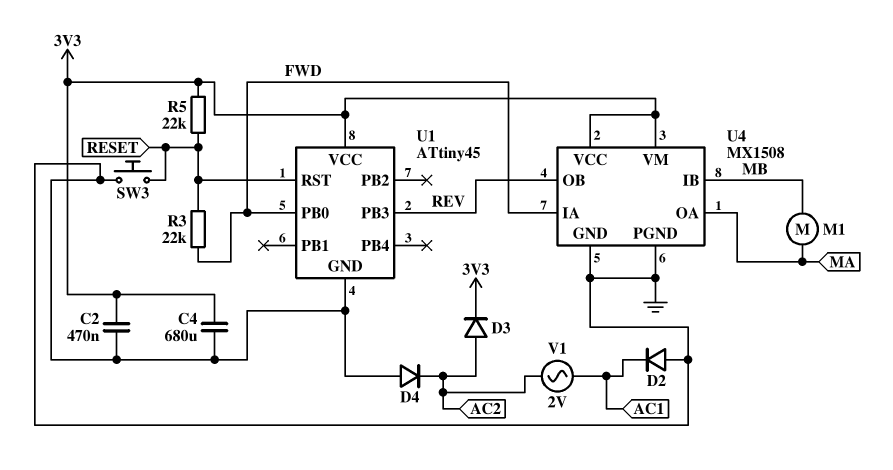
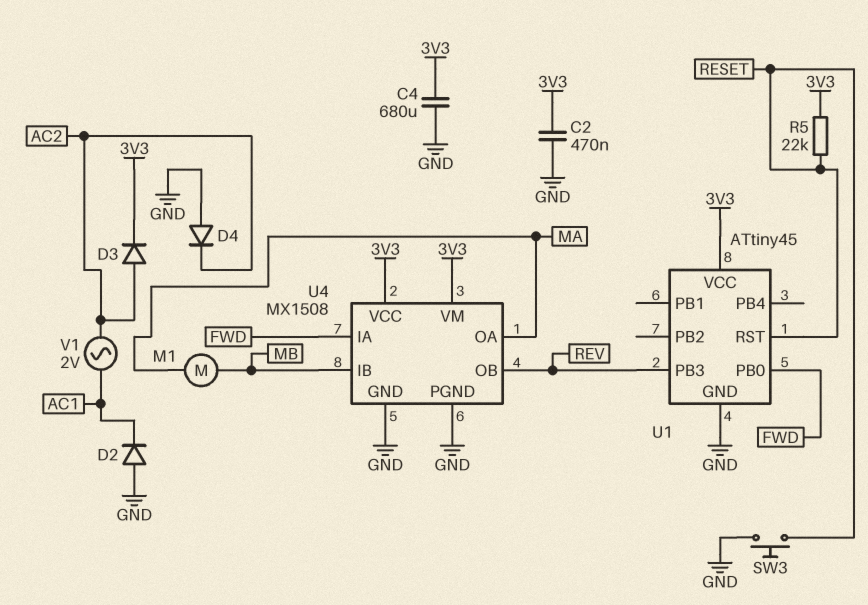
R3: 22k (FWD, RESET) -> none

